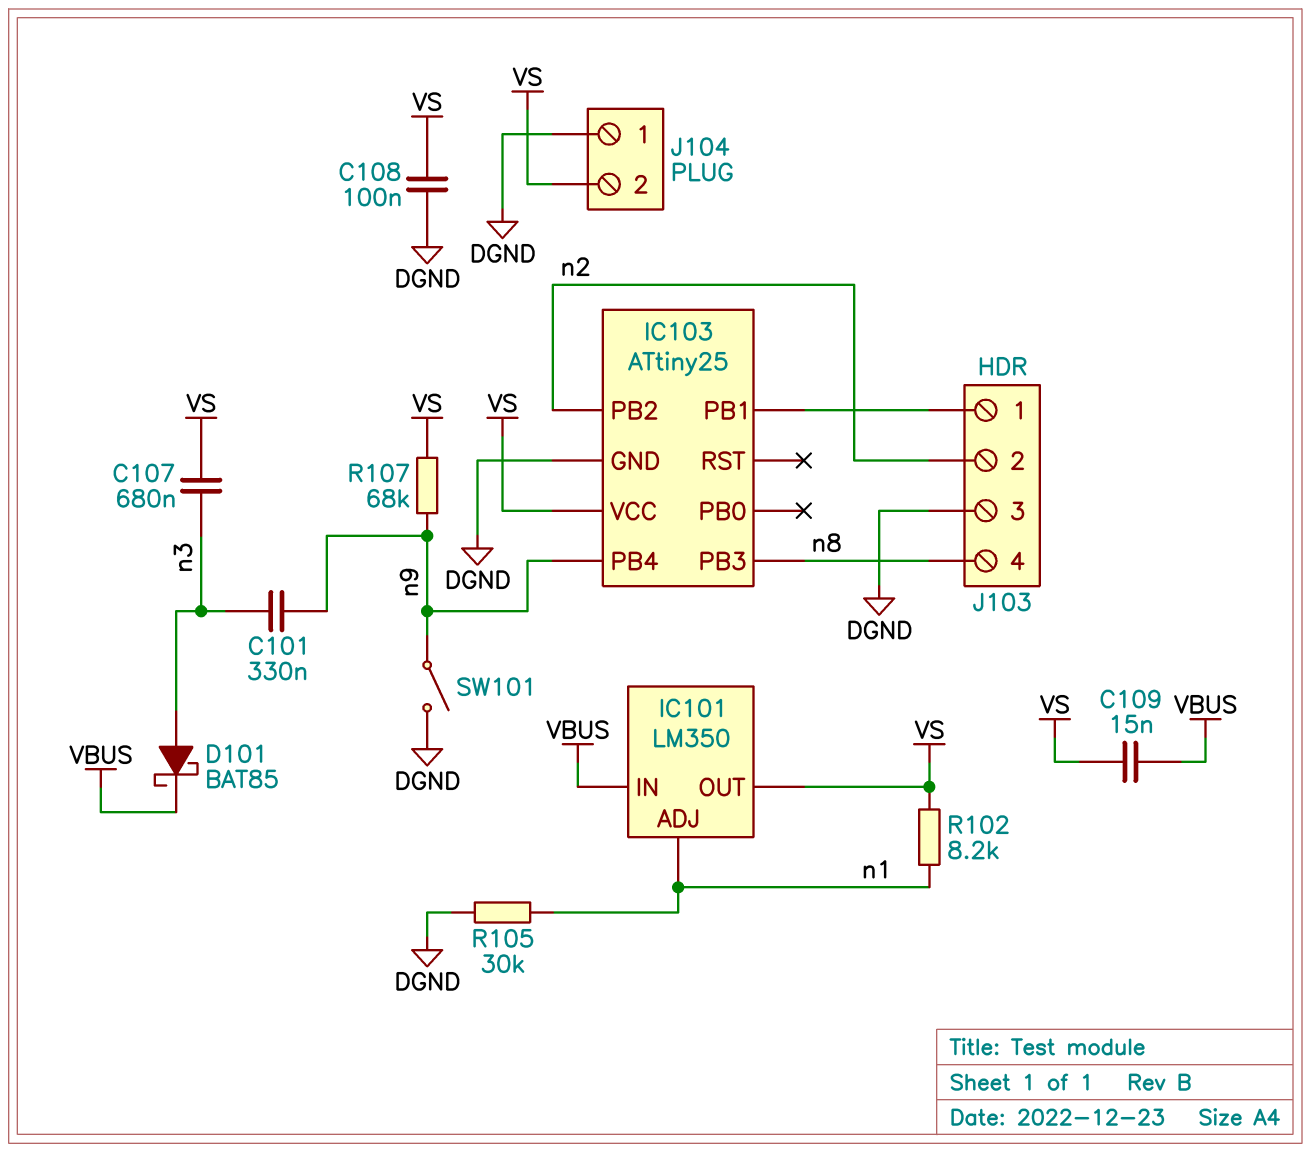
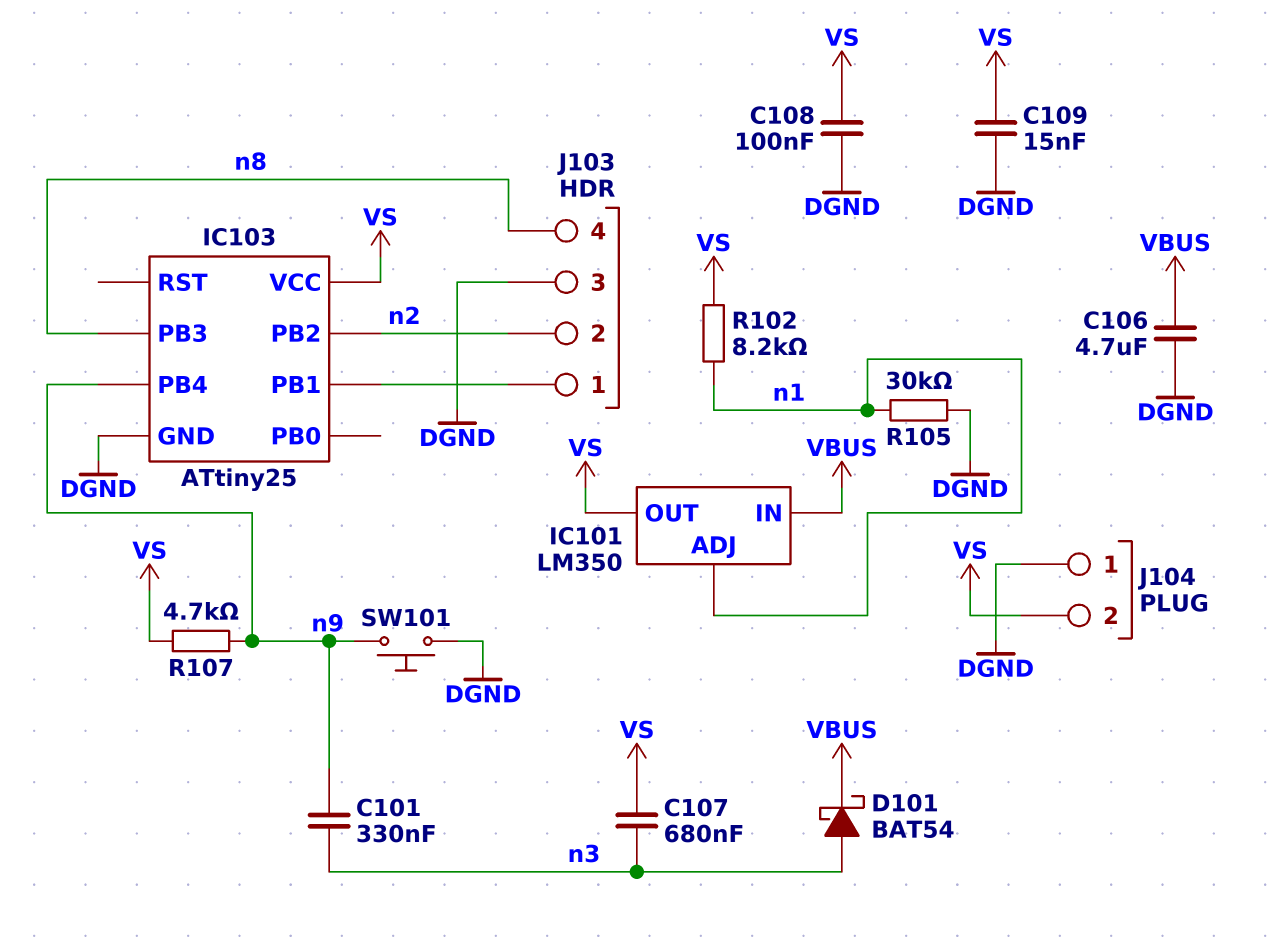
C106: none -> 4.7uF (DGND, VBUS)
C109: 15nF (VBUS, VS) -> 15nF (DGND, VS)
D101: schottky BAT85 (A n3, K VBUS) -> schottky BAT54 (A n3, K VBUS)
R107: 68k (VS, n9) -> 4.7k (VS, n9)
SW101: switch (DGND, n9) -> button (DGND, n9)

